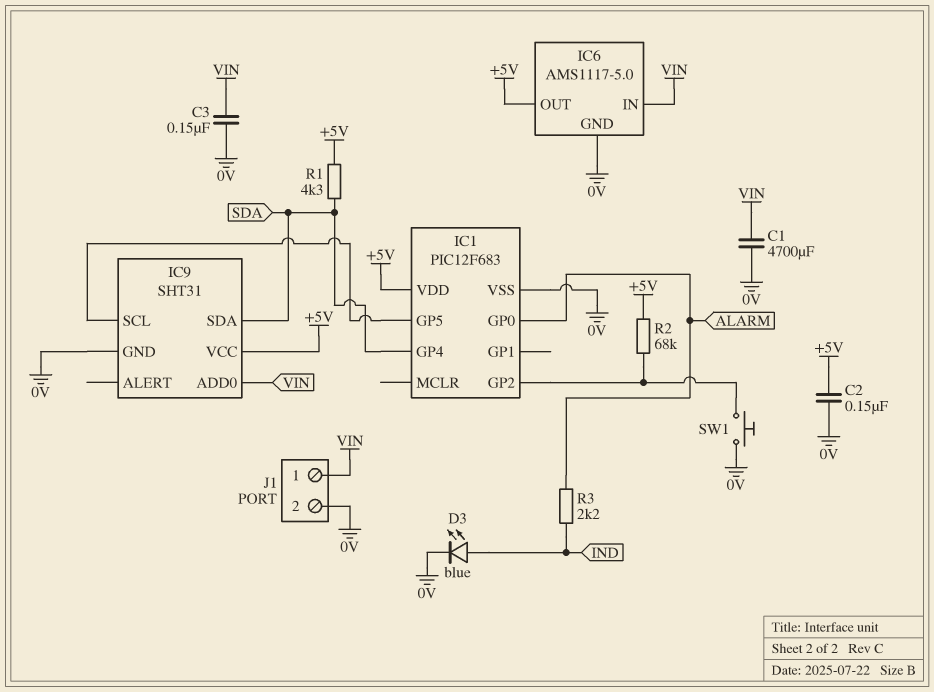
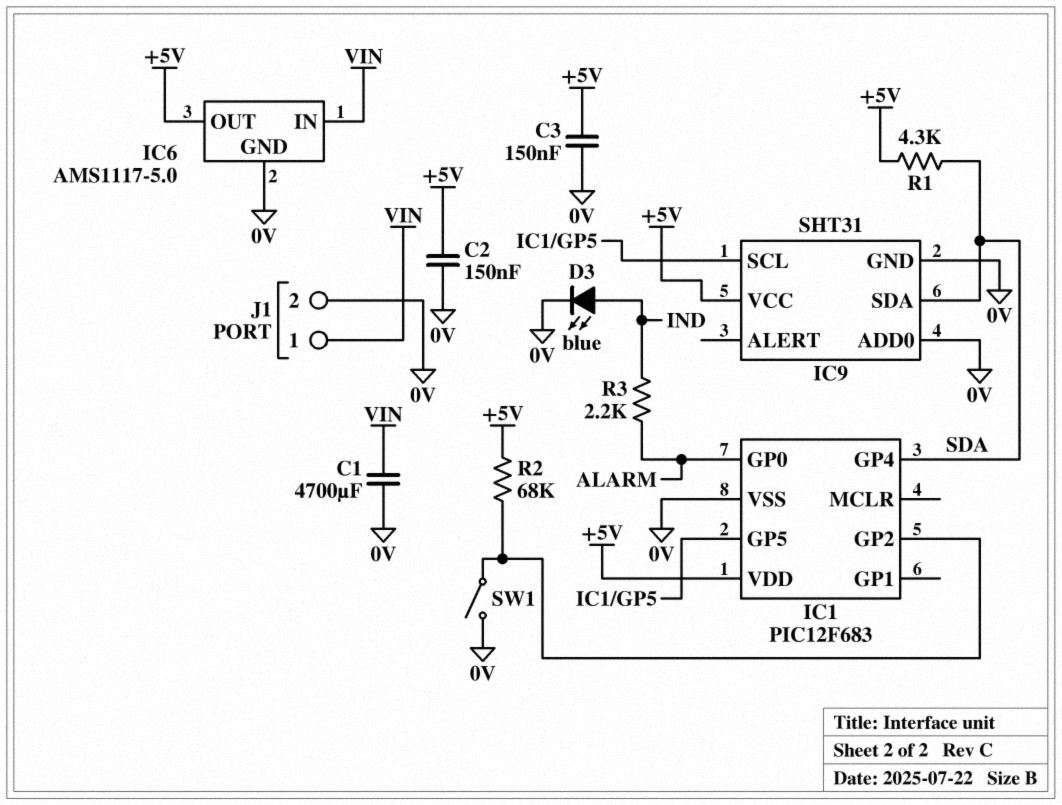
C3: 150nF (0V, VIN) -> 150nF (+5V, 0V)
IC9 pin ADD0: VIN -> 0V
SW1: button (0V, IC1/GP2) -> switch (0V, IC1/GP2)

